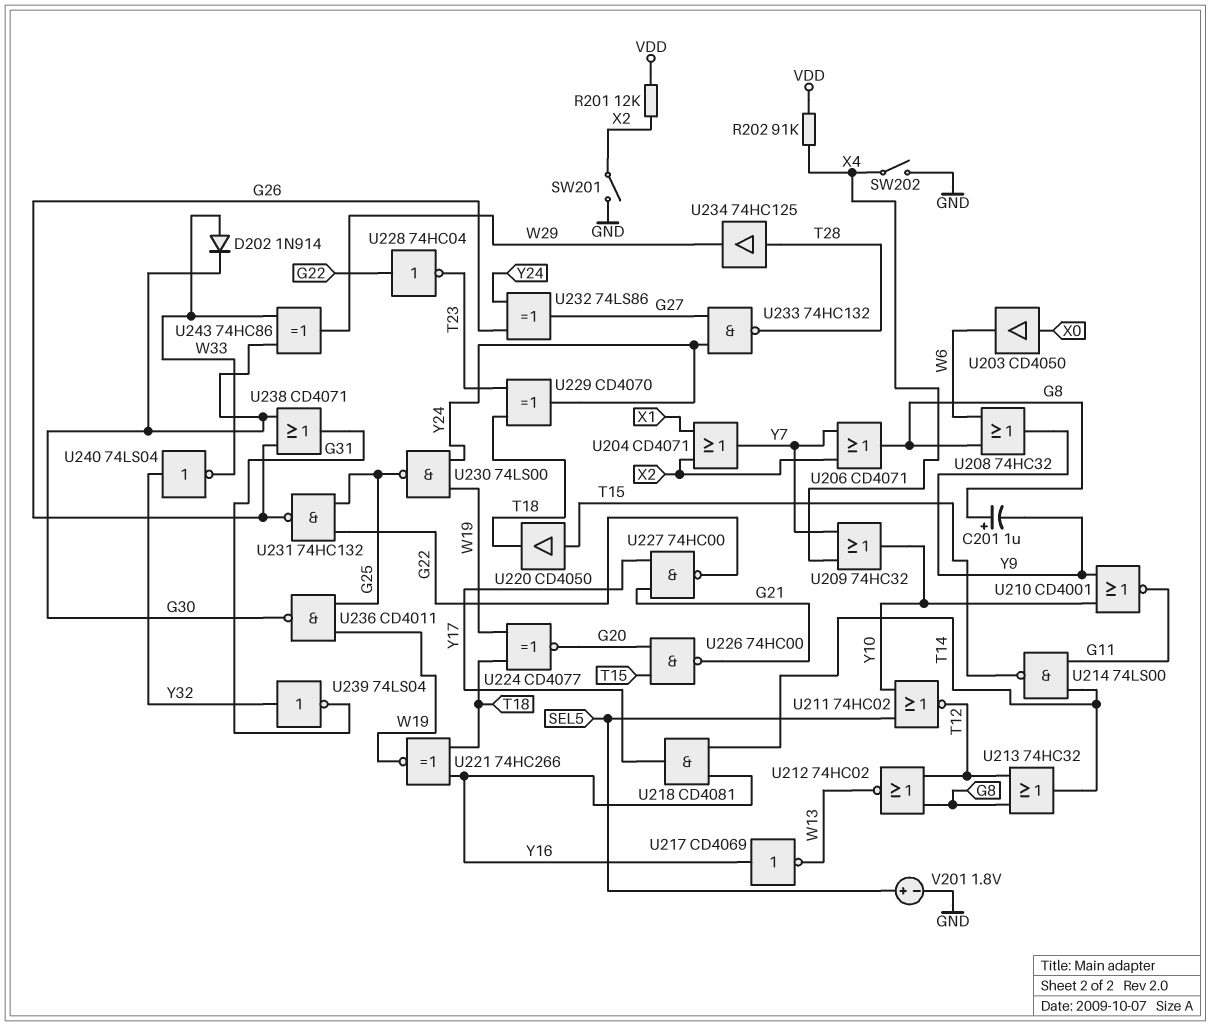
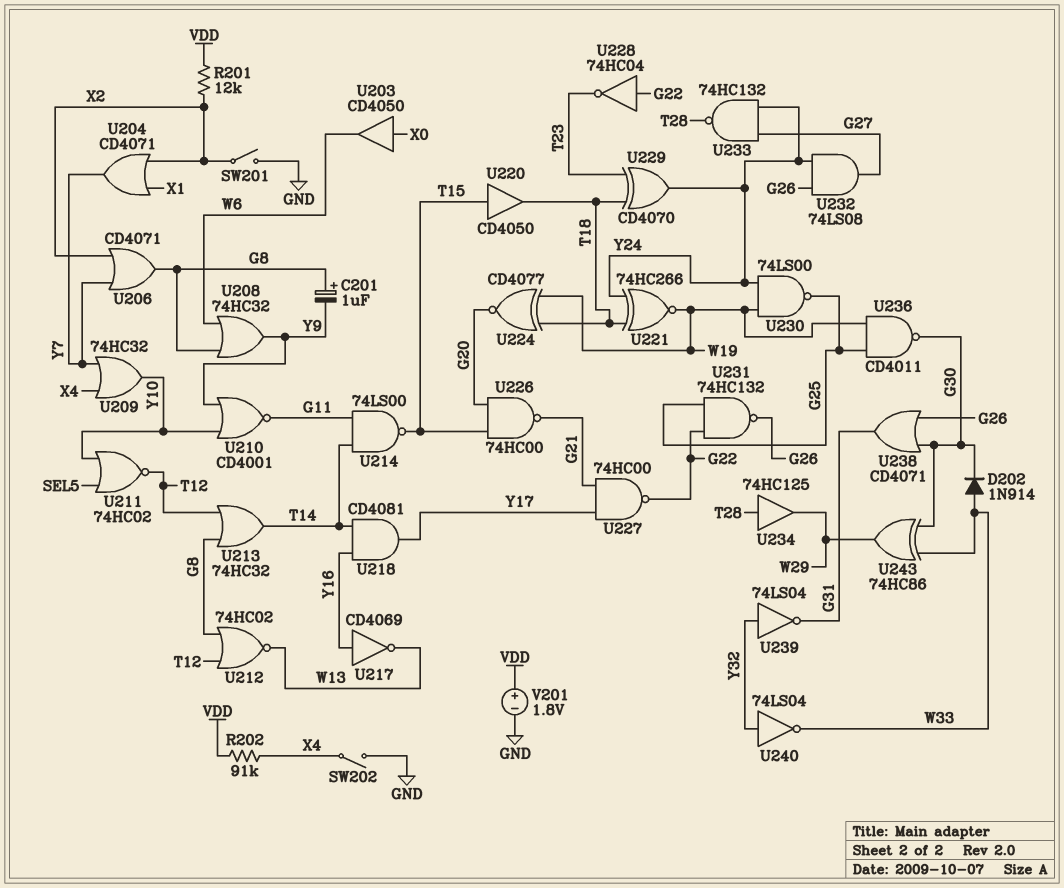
U221: XNOR 74HC266 (in T18, in Y16, out W19) -> XNOR 74HC266 (in T18, in Y24, out W19)
U232: XOR 74LS86 (in G26, in Y24, out G27) -> AND 74LS08 (in G26, in Y24, out G27)
V201: 1.8V (plus SEL5, minus GND) -> 1.8V (plus VDD, minus GND)

